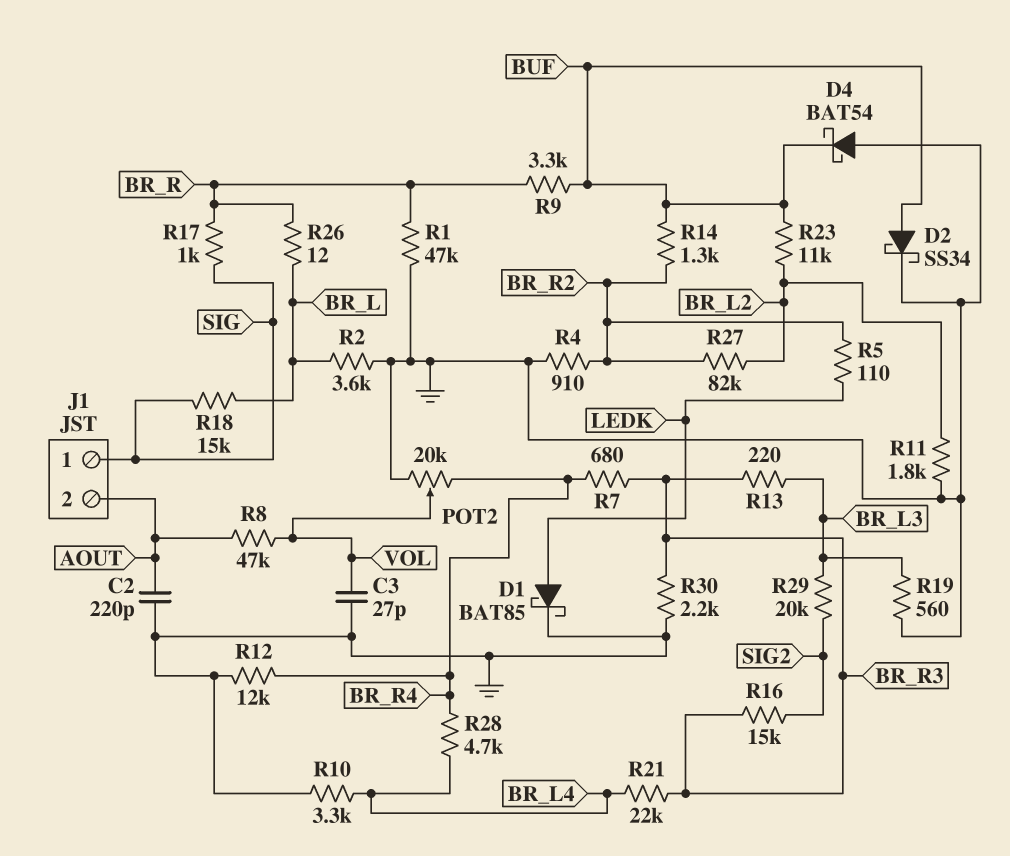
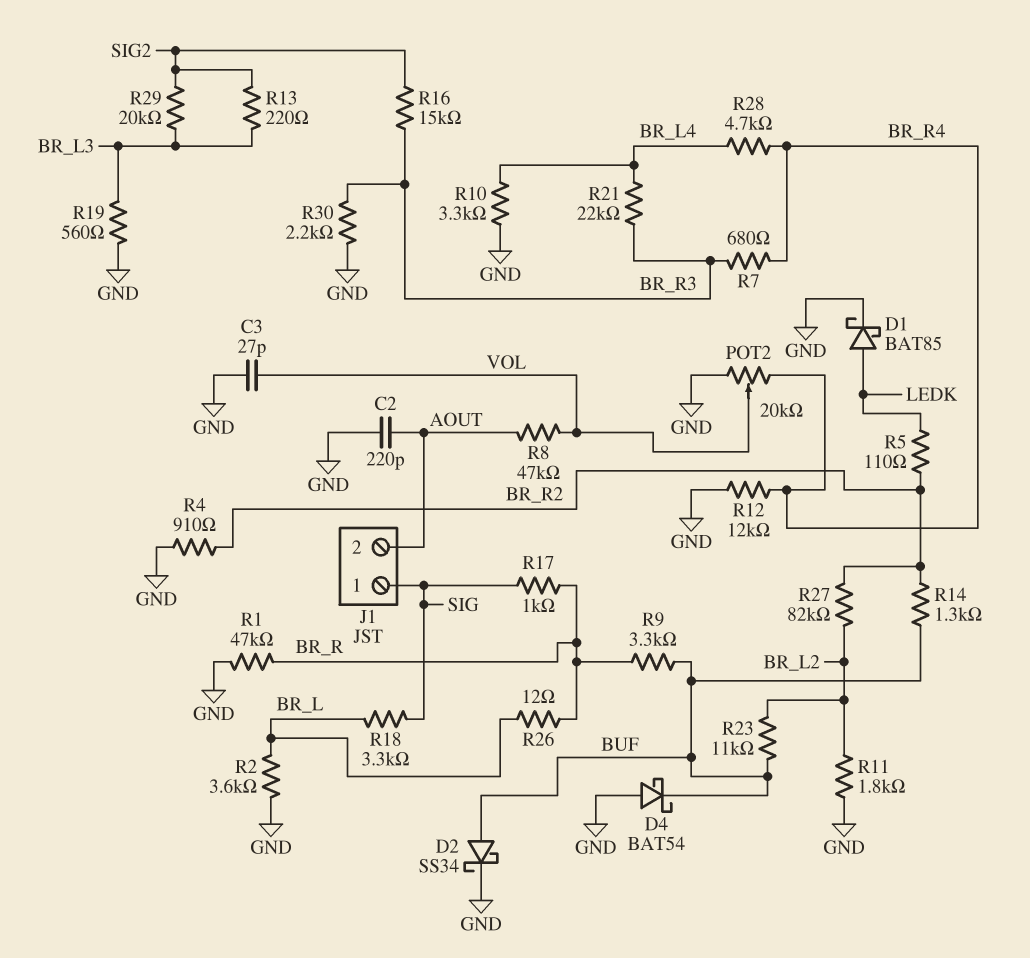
R13: 220 (BR_L3, BR_R3) -> 220 (BR_L3, SIG2)
R18: 15k (BR_L, SIG) -> 3.3k (BR_L, SIG)

